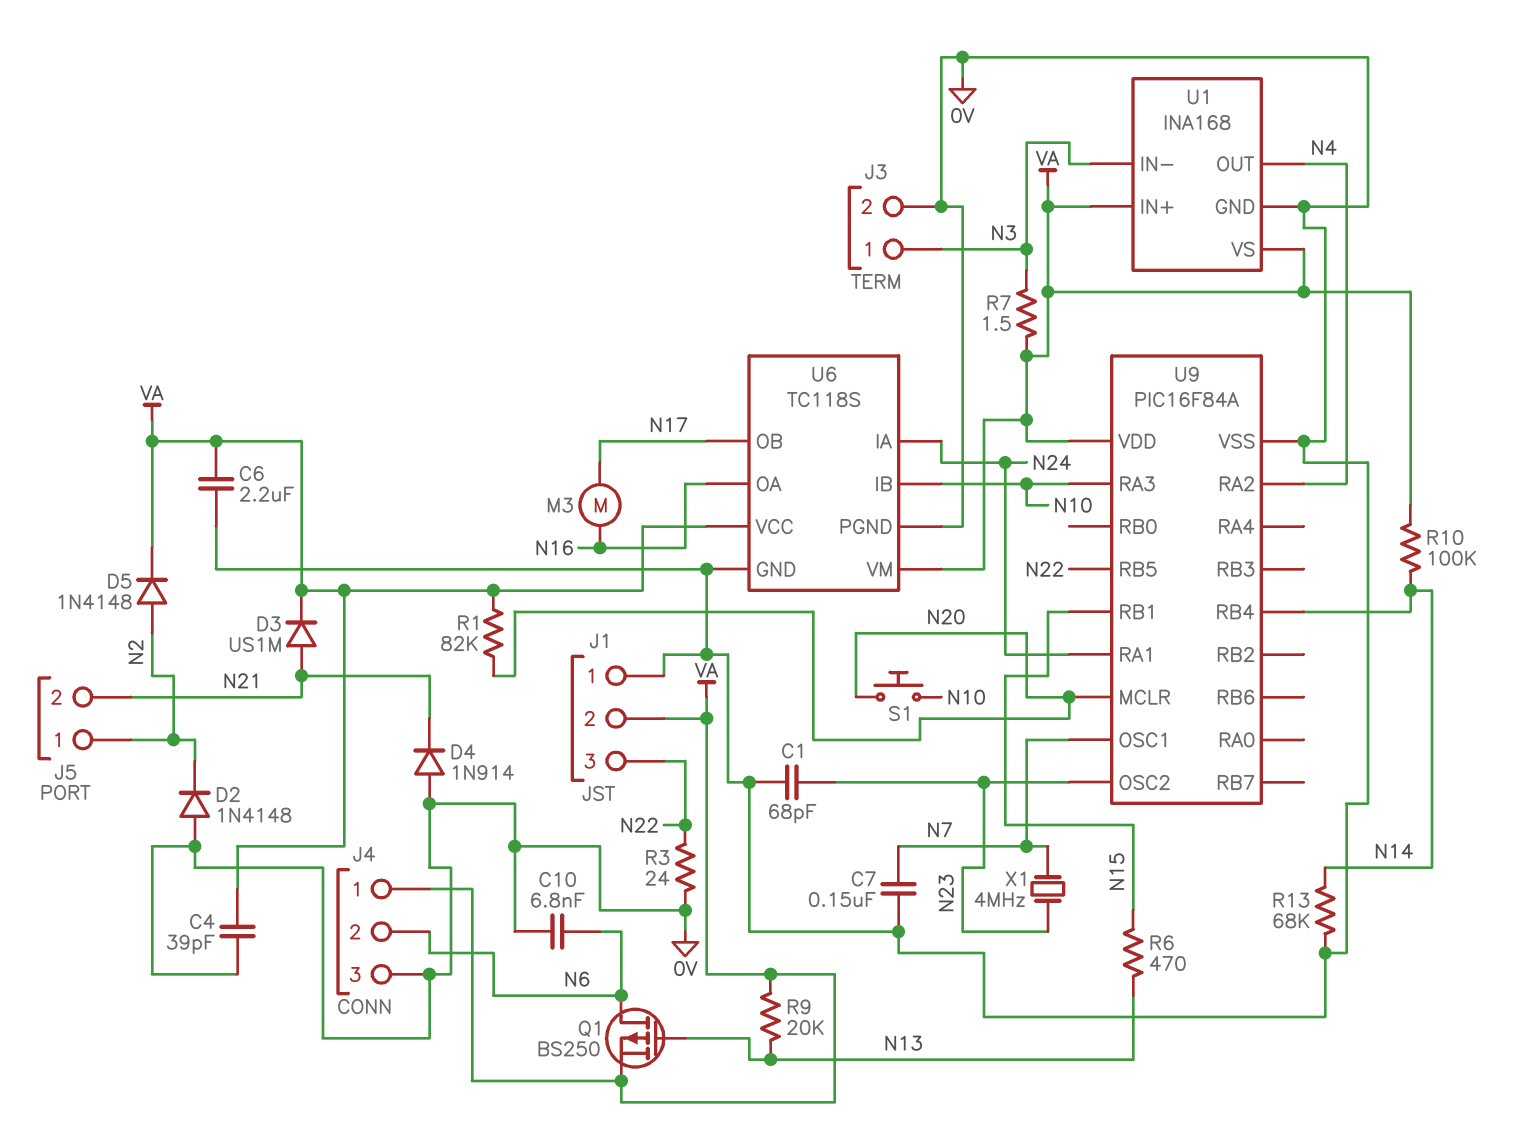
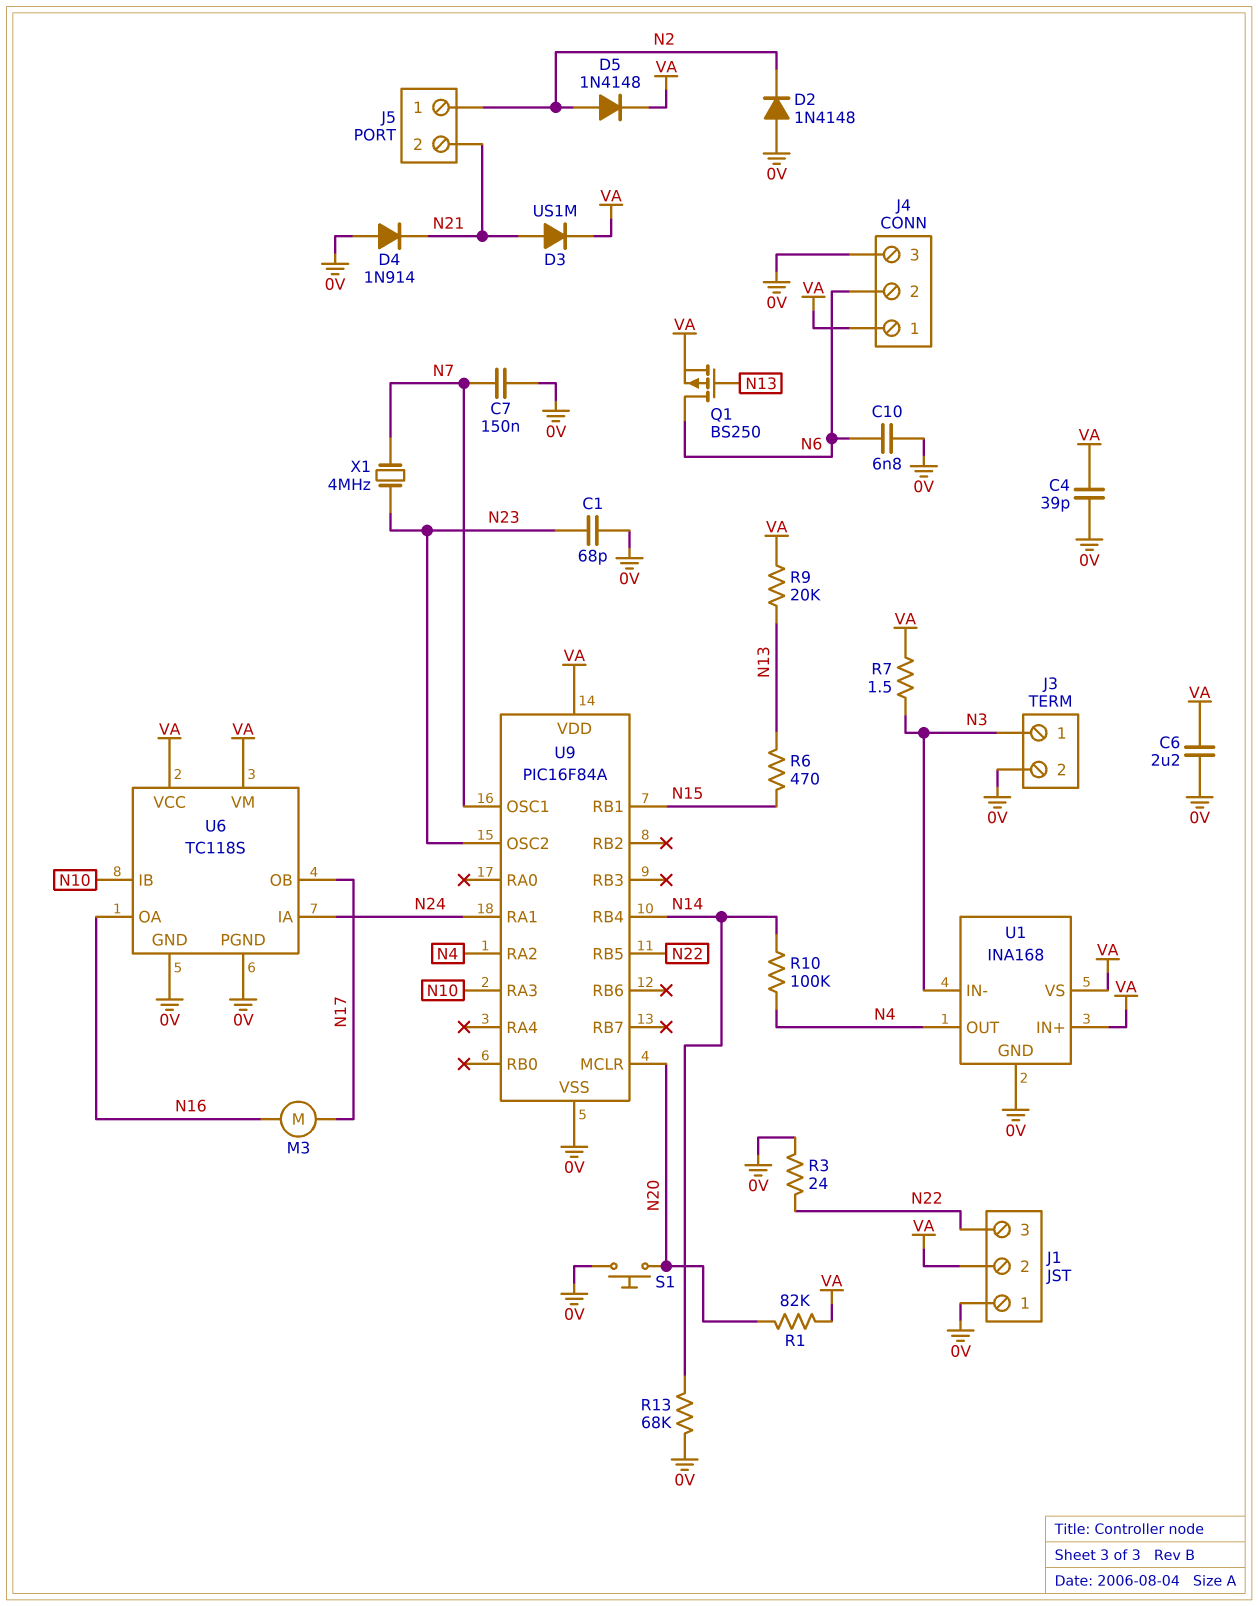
R10: 100k (N14, VA) -> 100k (N4, N14)
S1: button (N10, N20) -> button (0V, N20)

